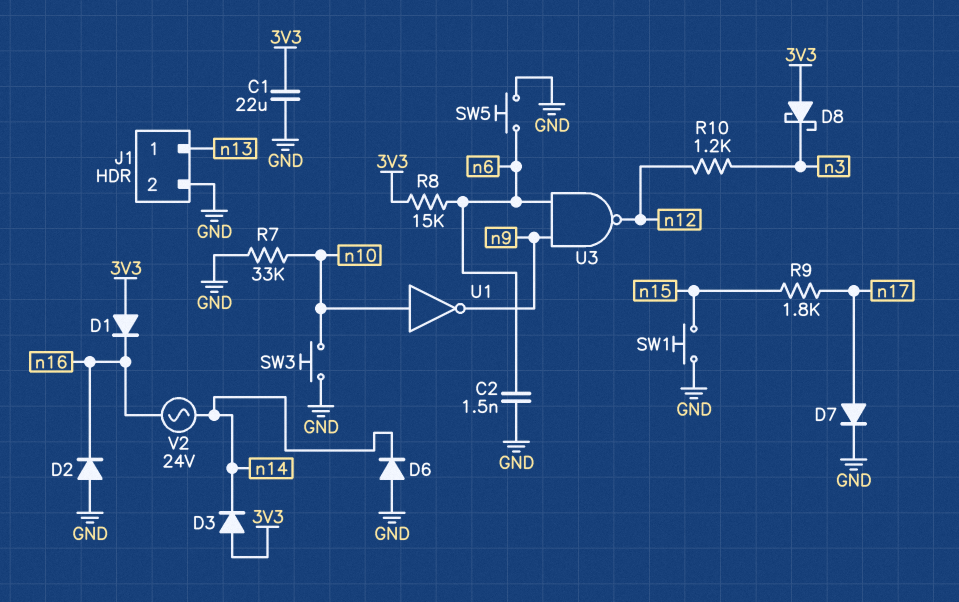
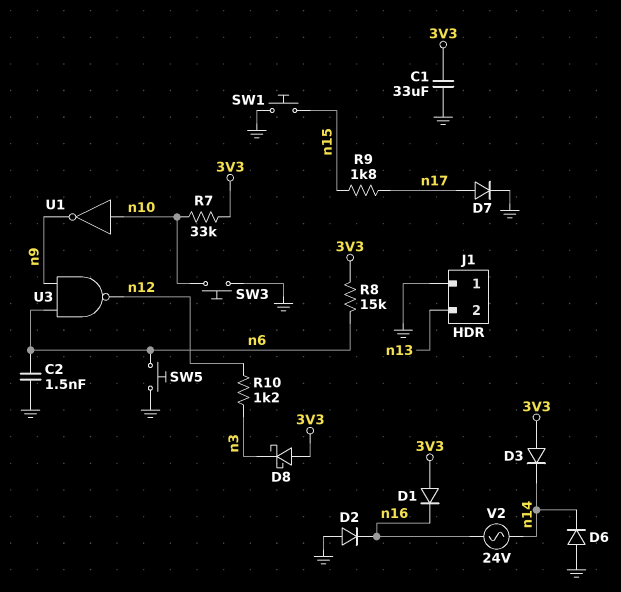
C1: 22uF (3V3, GND) -> 33uF (3V3, GND)
J1 pin 1: n13 -> GND
J1 pin 2: GND -> n13
R7: 33k (GND, n10) -> 33k (3V3, n10)

